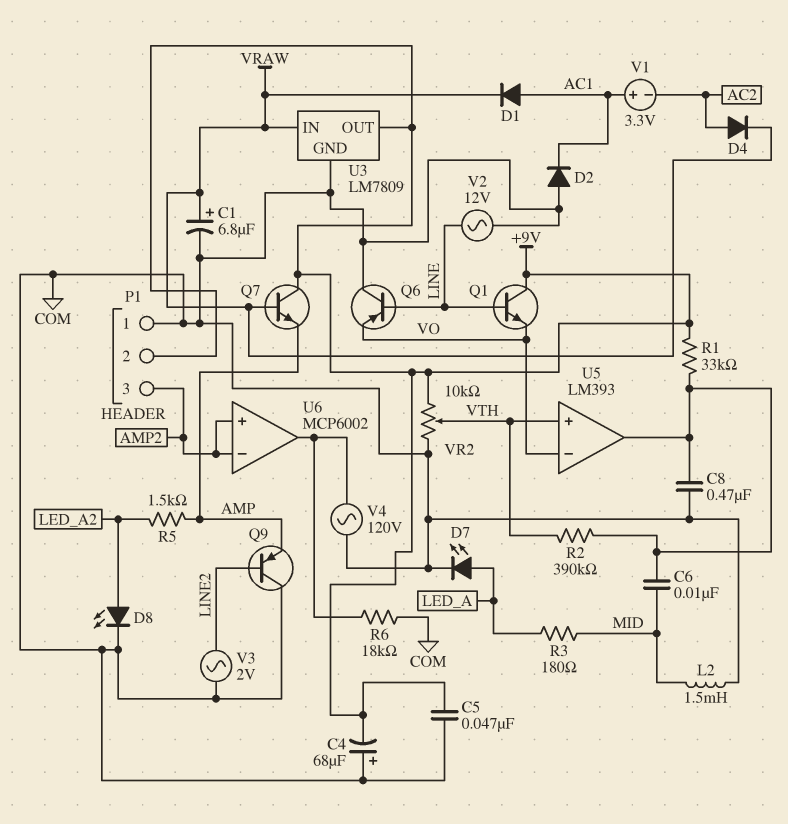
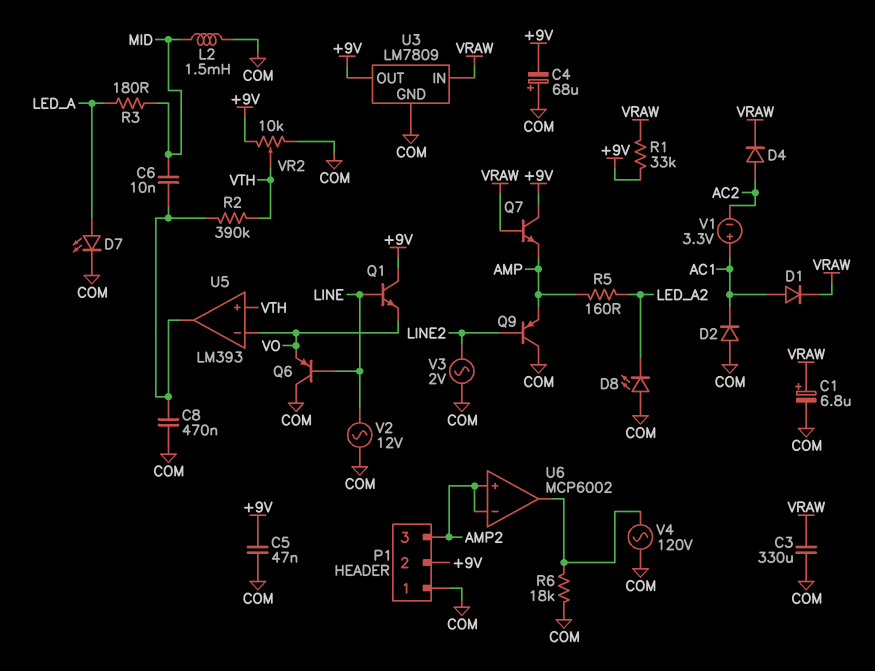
C3: none -> 330uF (COM, VRAW)
D8: LED (A LED_A2, K COM) -> LED (A COM, K LED_A2)
R1: 33k (+9V, U5/out) -> 33k (+9V, VRAW)
R5: 1.5k (AMP, LED_A2) -> 160 (AMP, LED_A2)

